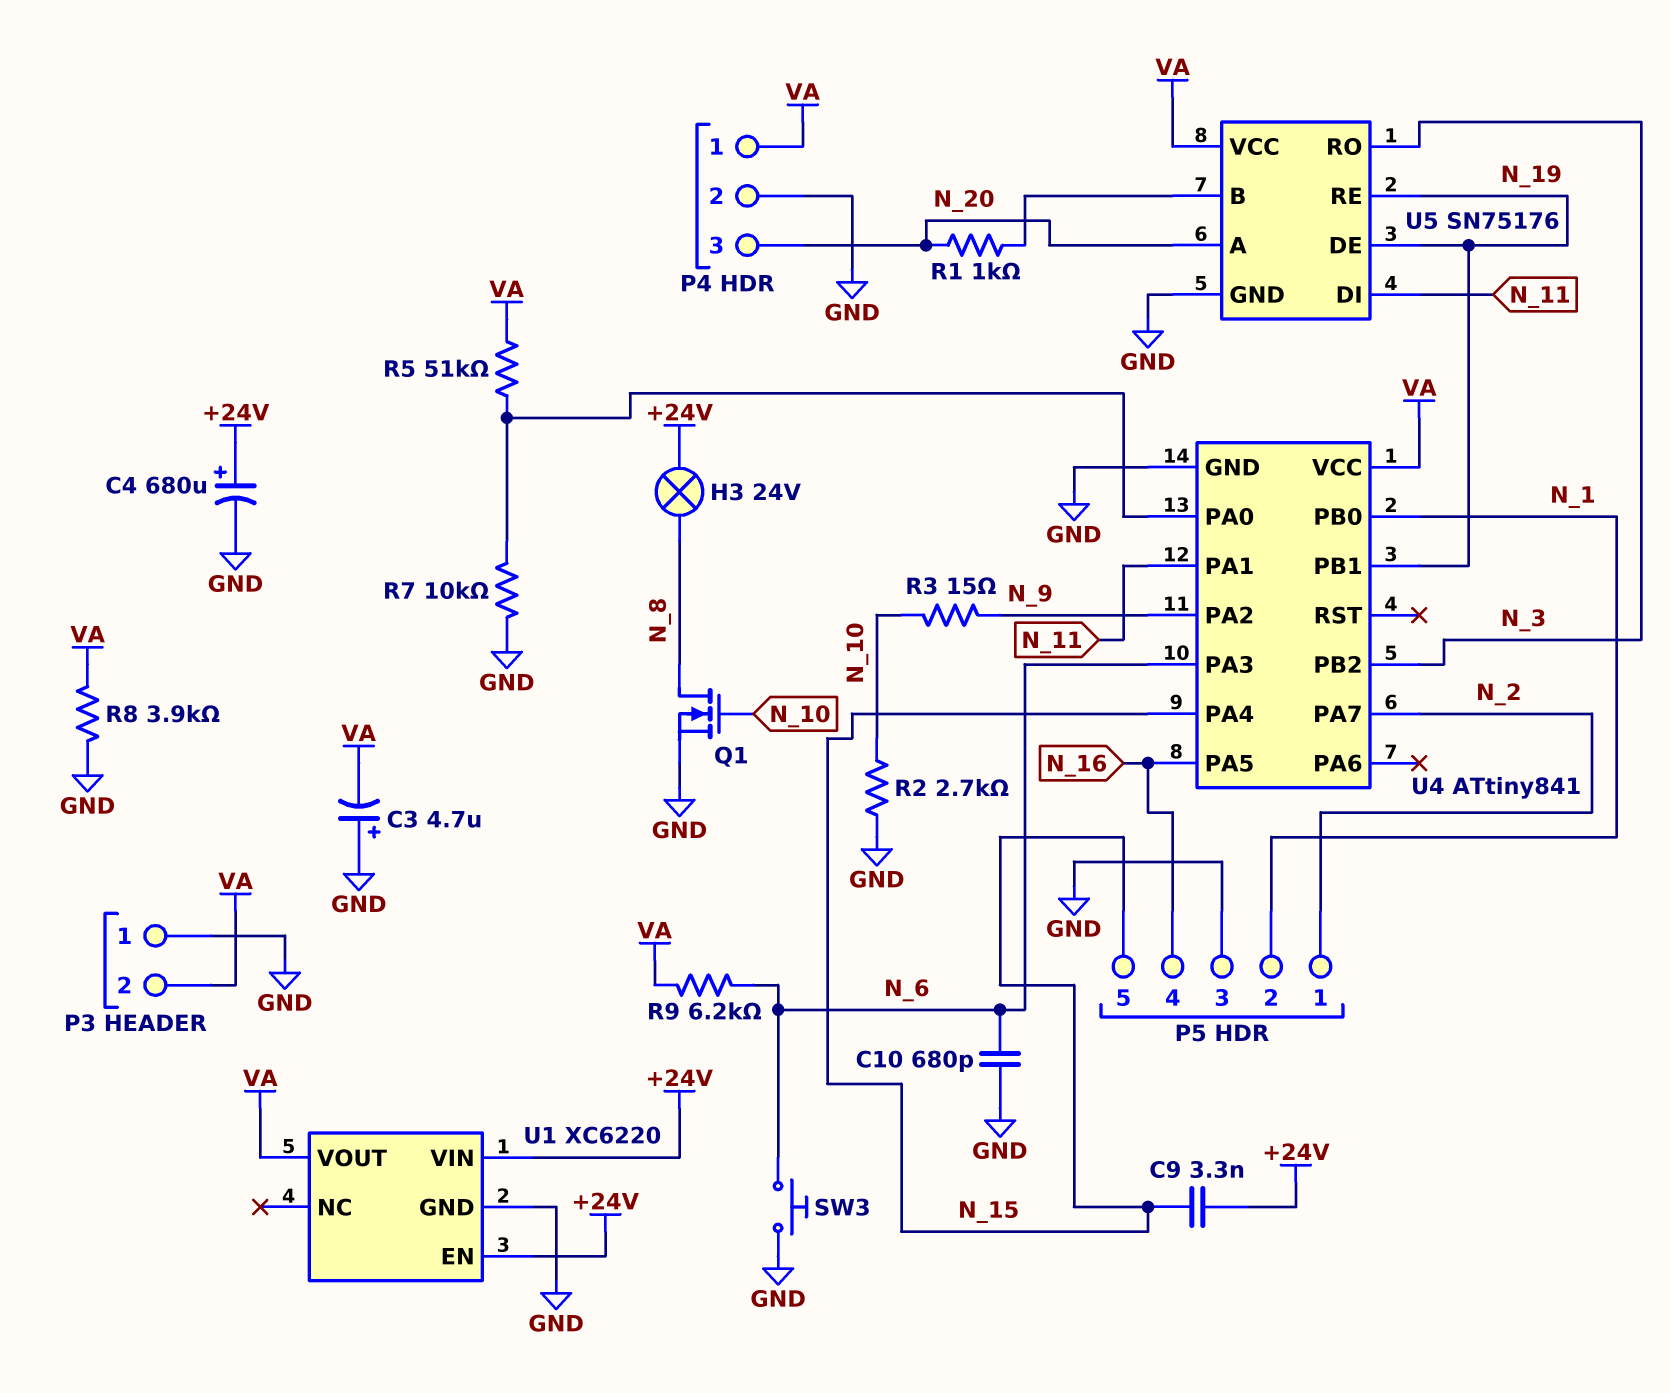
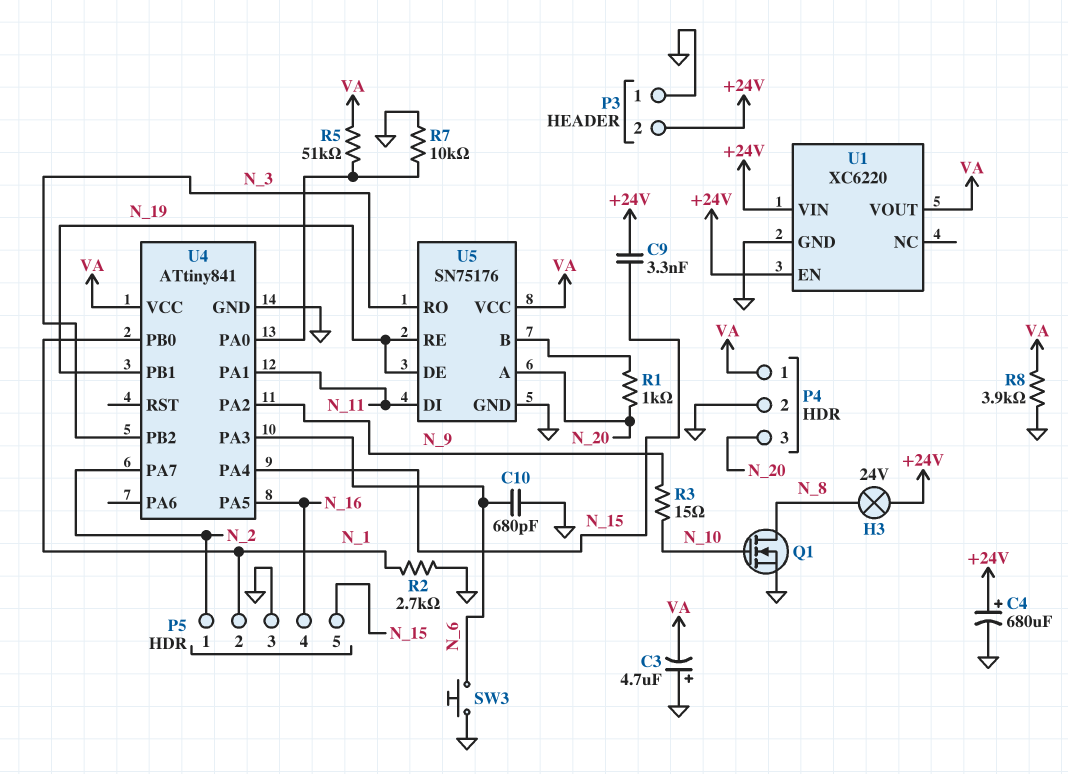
P3 pin 2: VA -> +24V
R2: 2.7k (GND, N_10) -> 2.7k (GND, N_1)
R9: 6.2k (N_6, VA) -> none

